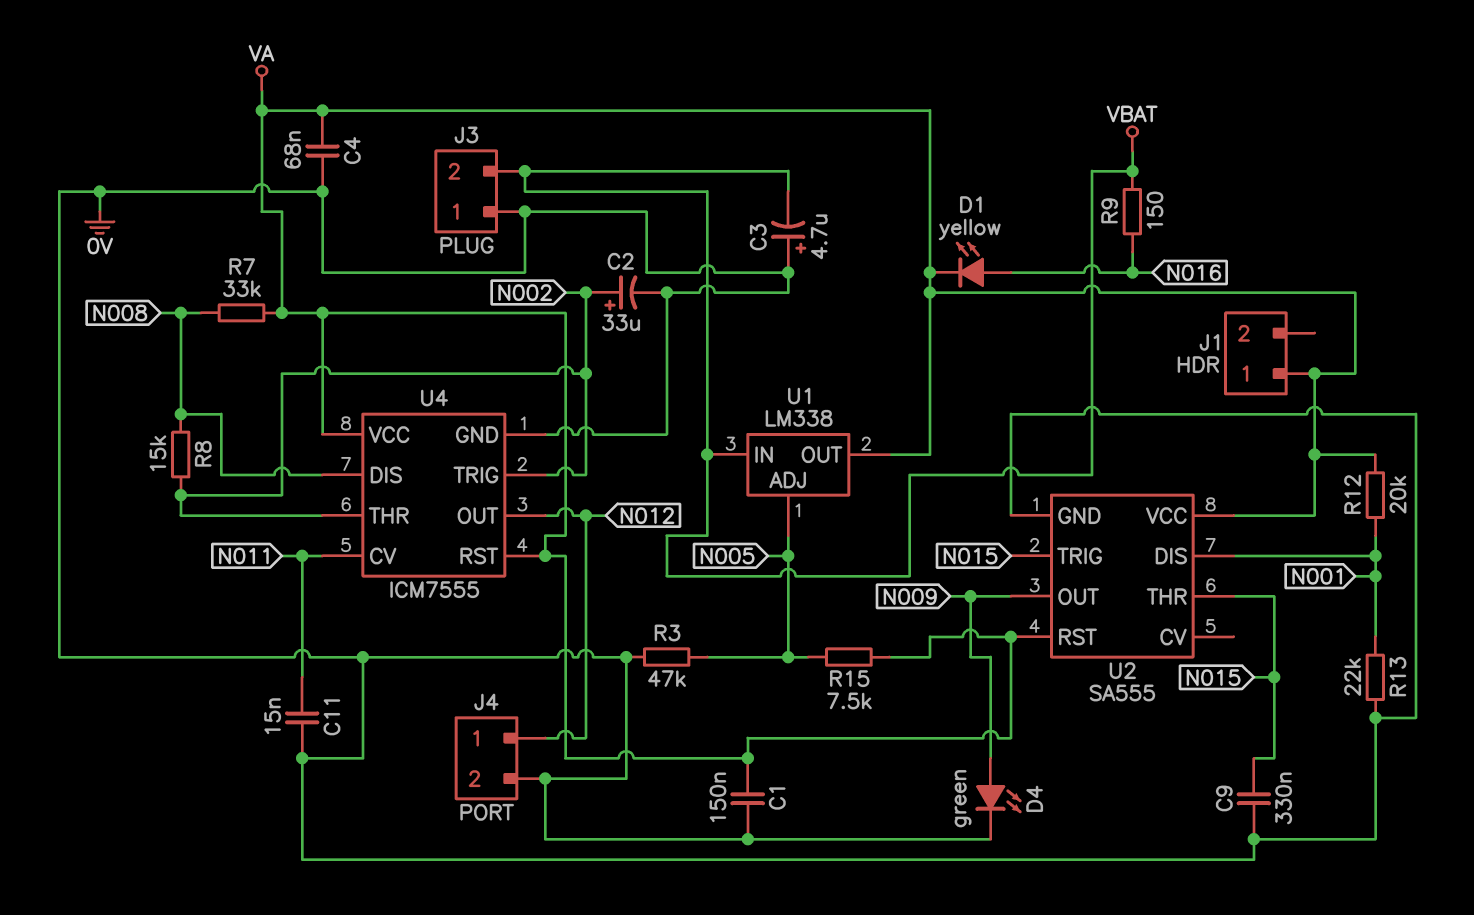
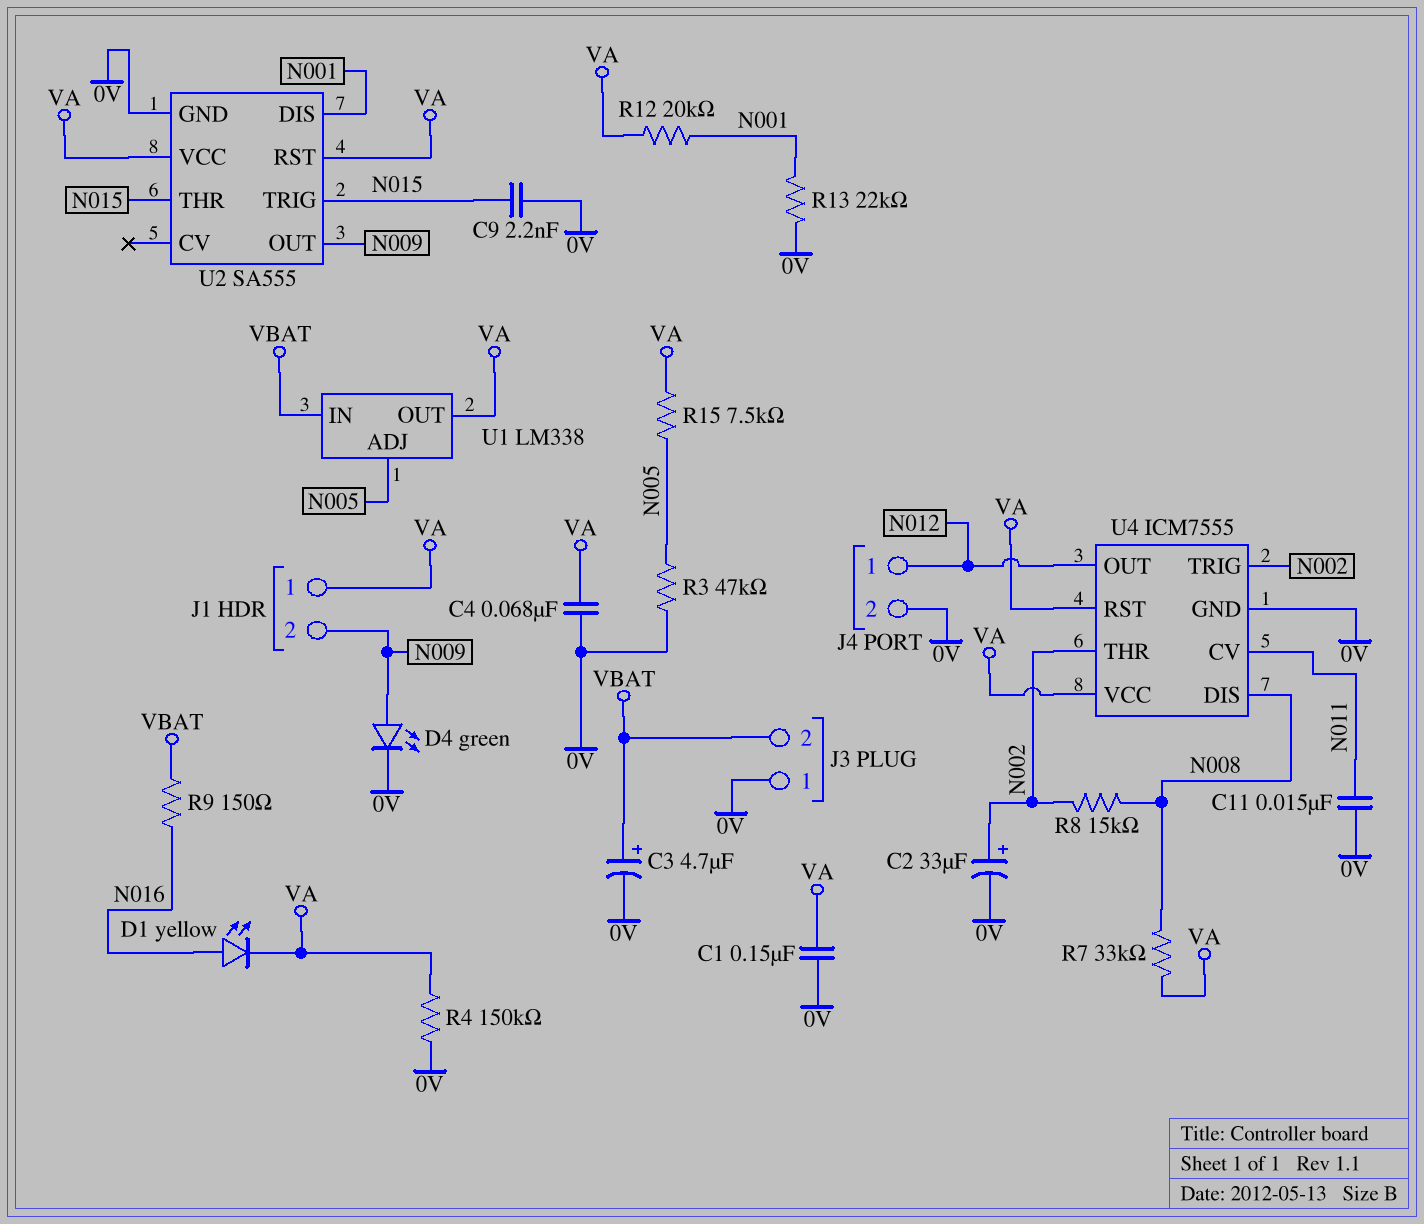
C3: 4.7uF (plus 0V, minus VBAT) -> 4.7uF (plus VBAT, minus 0V)
C9: 330nF (0V, N015) -> 2.2nF (0V, N015)
J1 pin 2: none -> N009
R4: none -> 150k (0V, VA)

